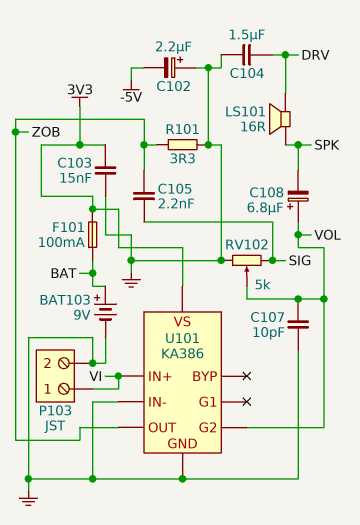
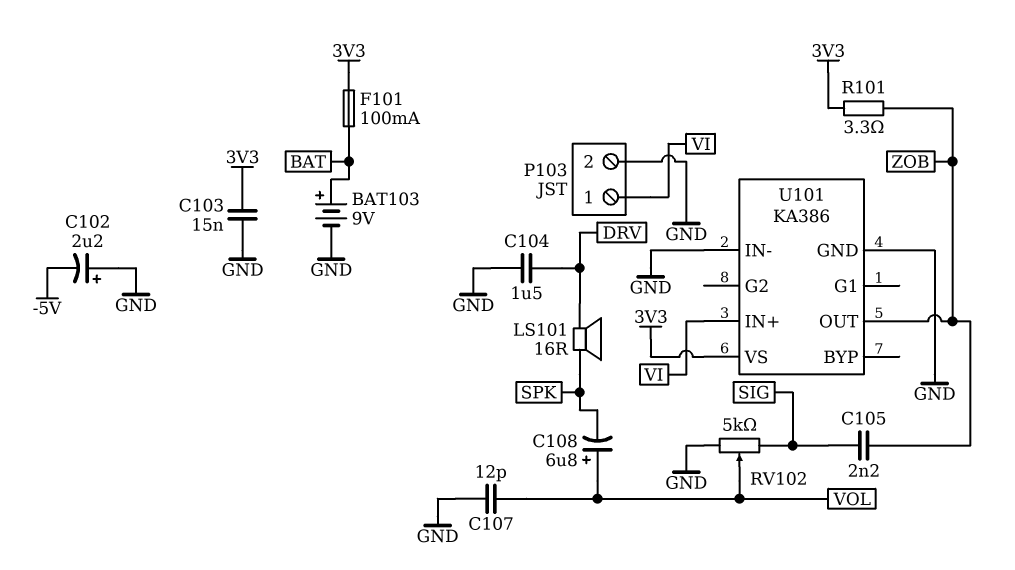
C107: 10pF (GND, VOL) -> 12pF (GND, VOL)
R101: 3.3 (GND, ZOB) -> 3.3 (3V3, ZOB)
U101 pin G2: VOL -> none

